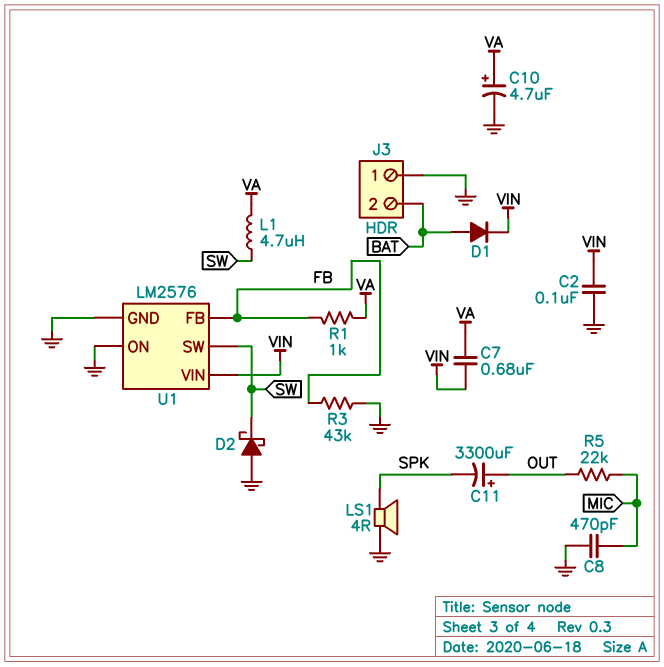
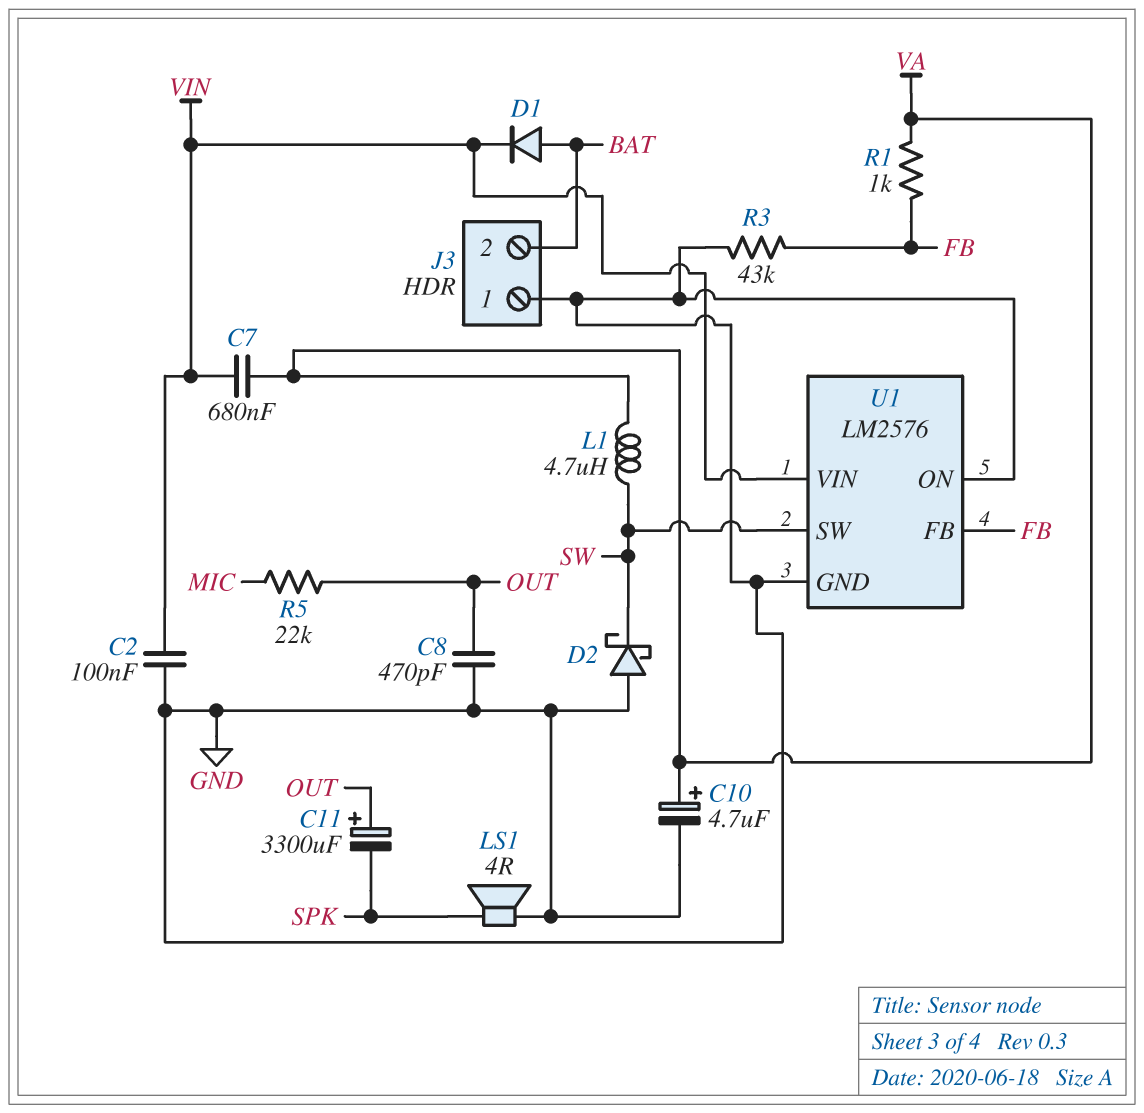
C8: 470pF (GND, MIC) -> 470pF (GND, OUT)

